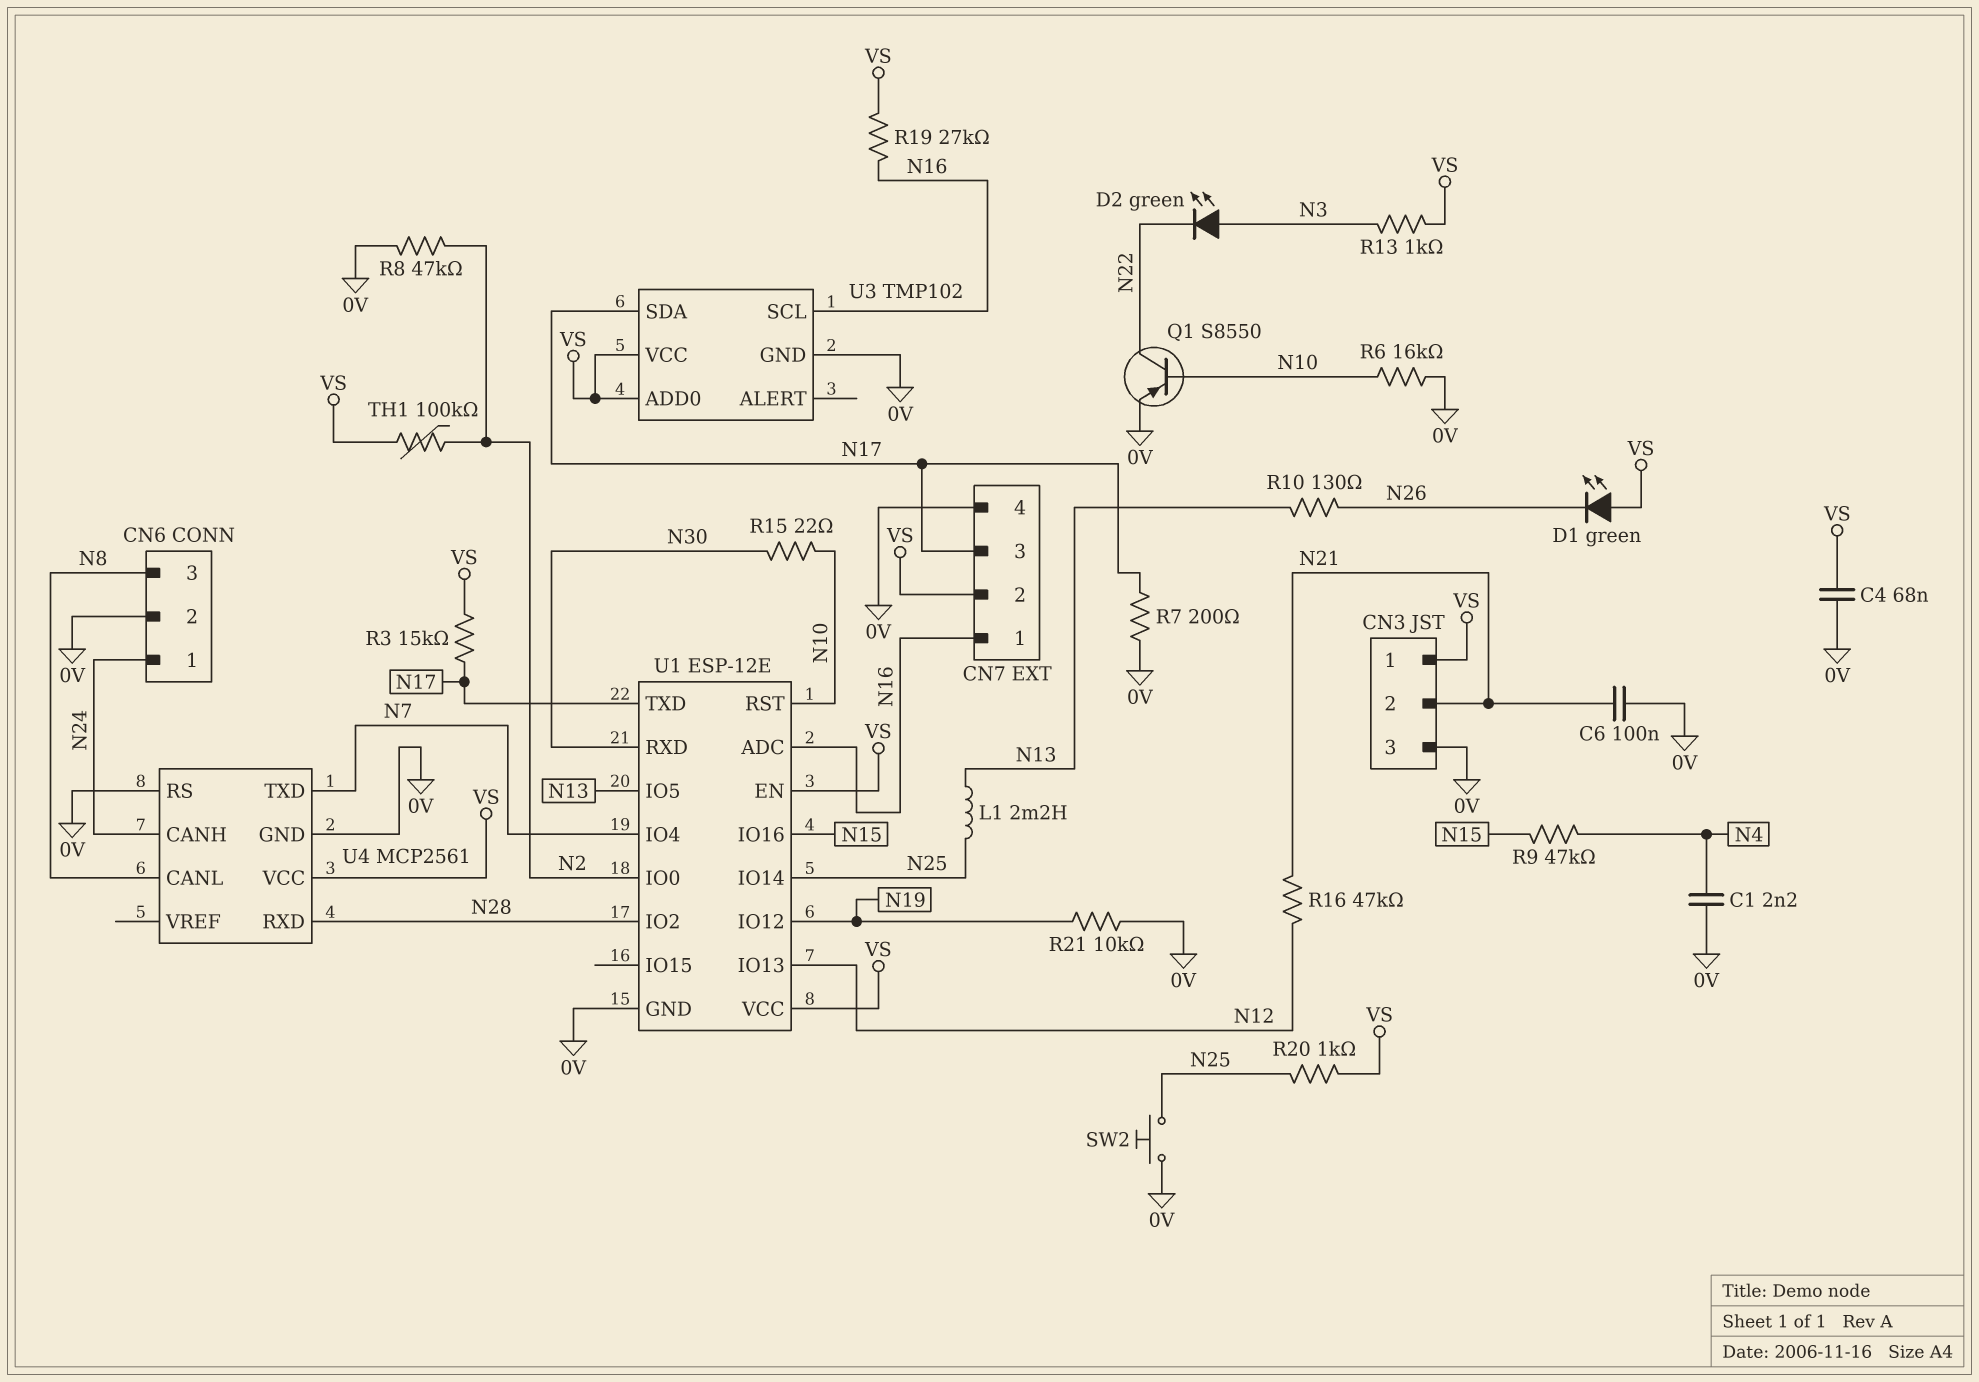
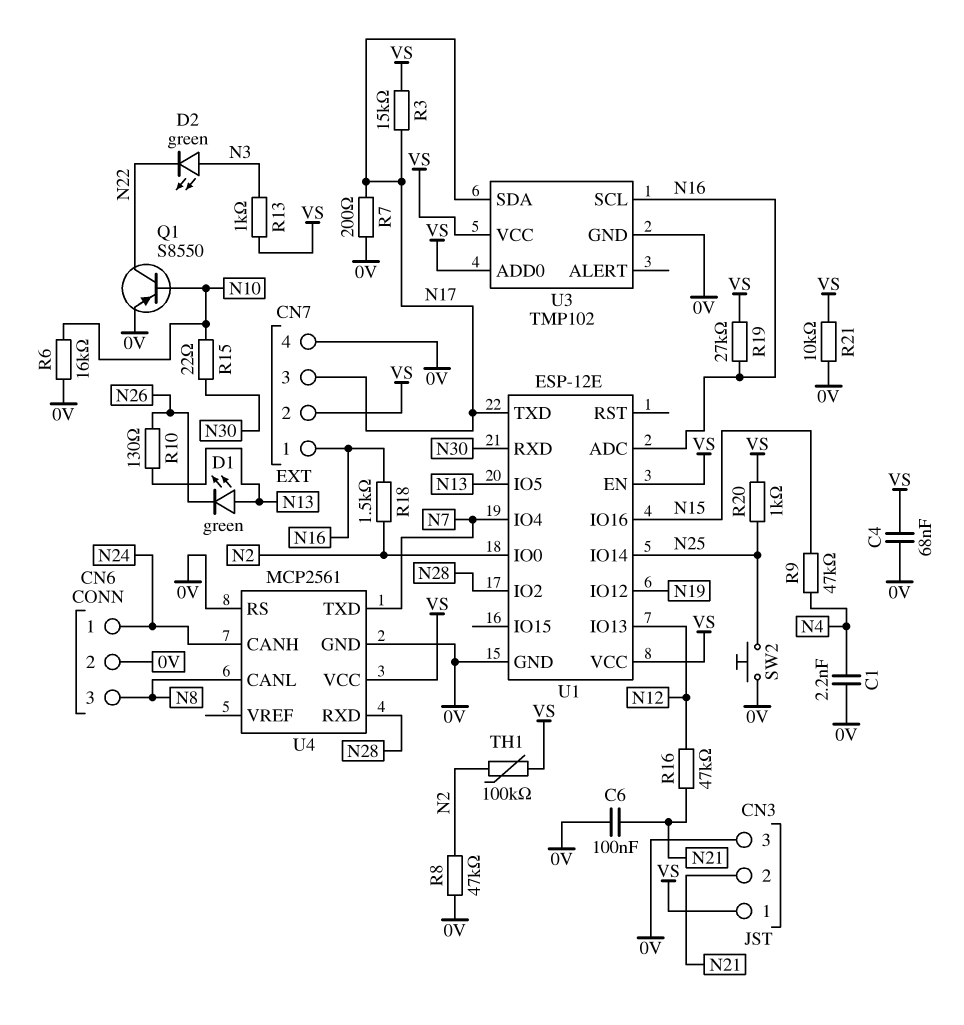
D1: LED green (A VS, K N26) -> LED green (A N13, K N26)
L1: 2.2mH (N13, N25) -> none
R18: none -> 1.5k (N2, N16)
R21: 10k (0V, N19) -> 10k (0V, VS)
U1 pin RST: N10 -> none

